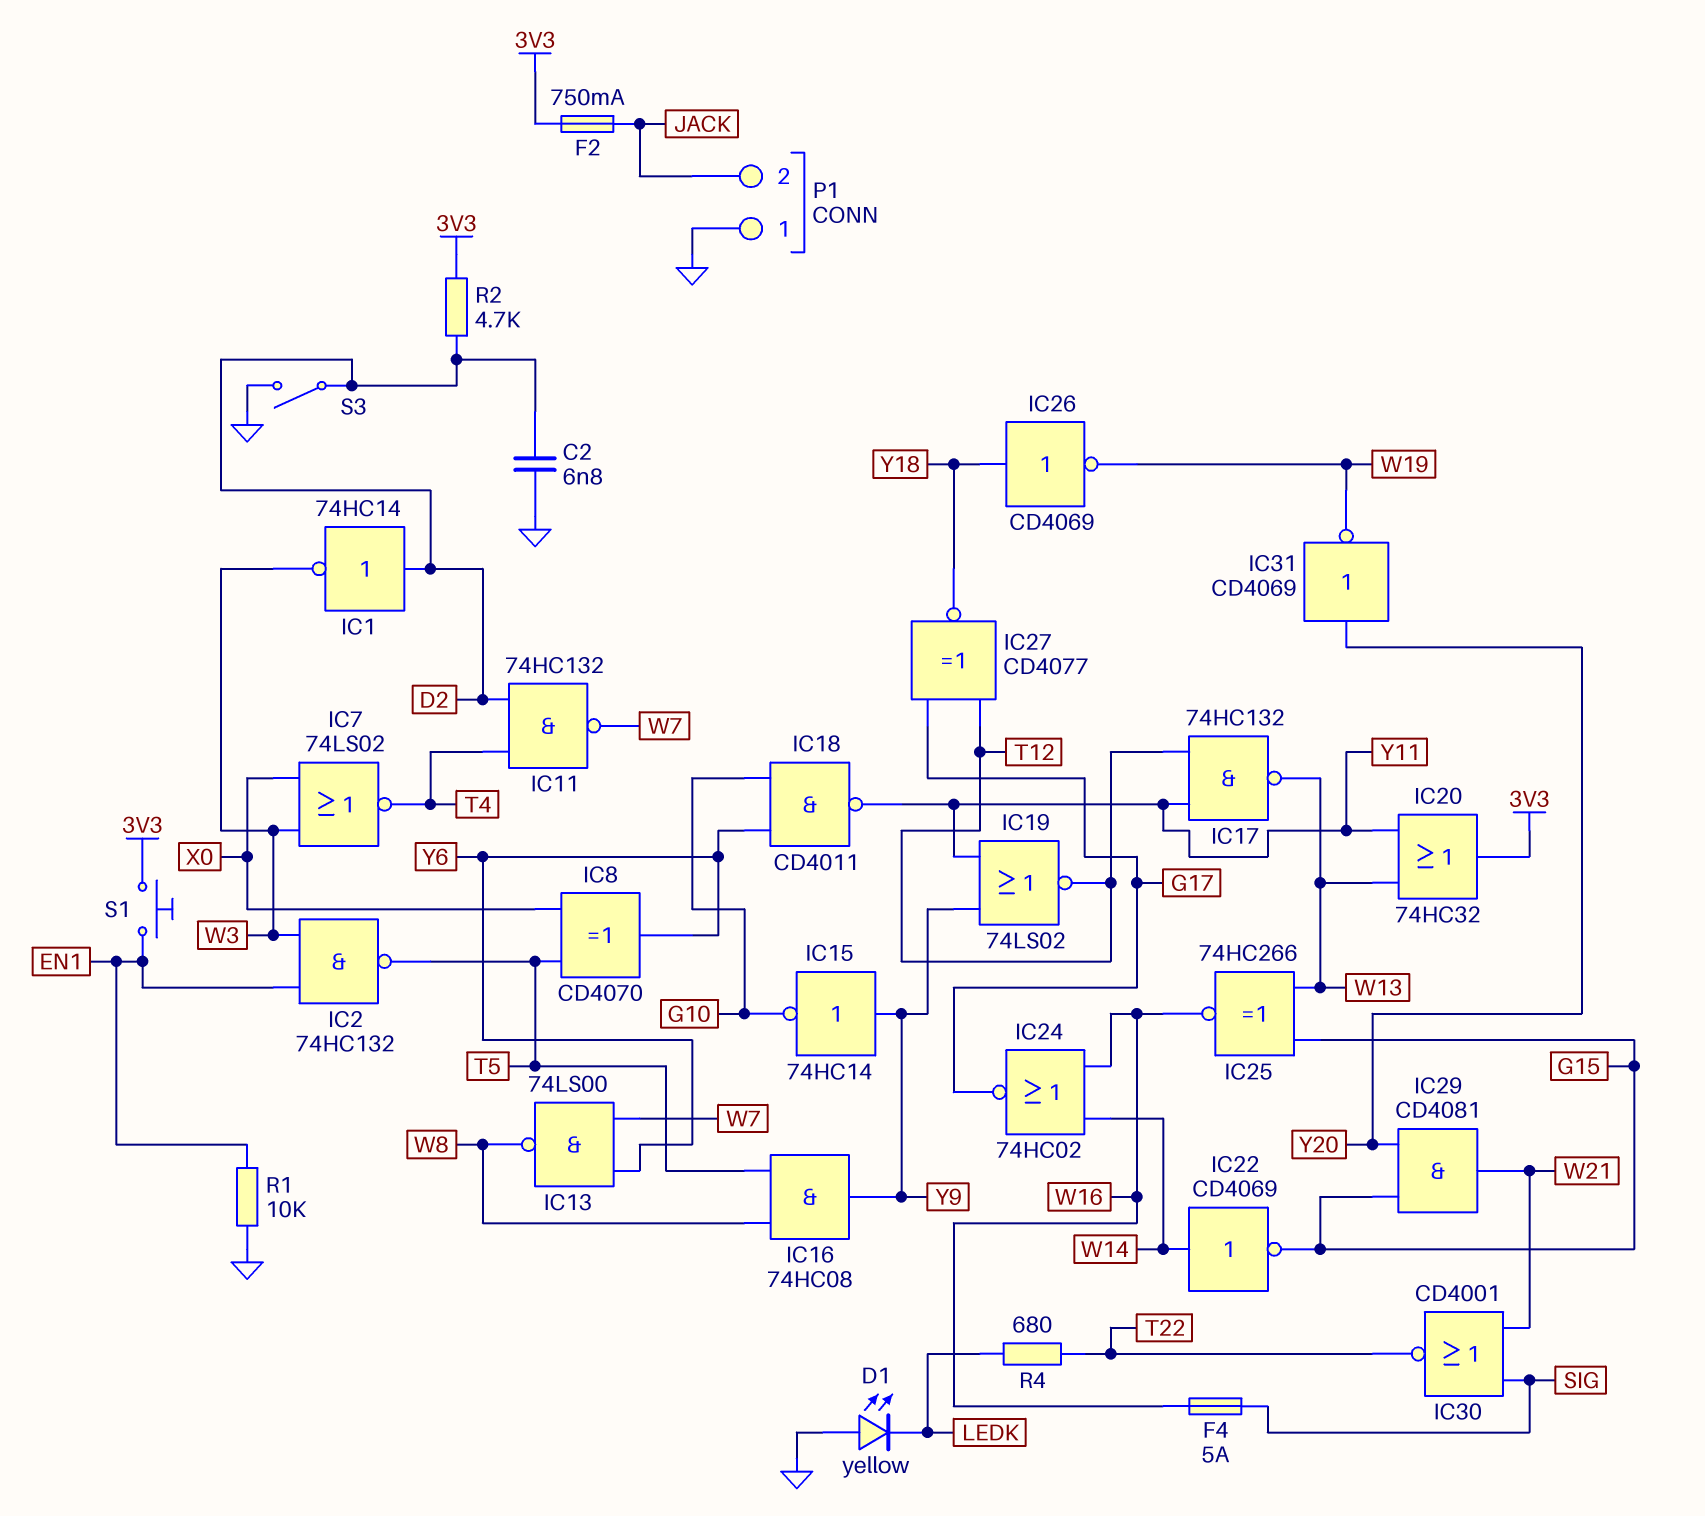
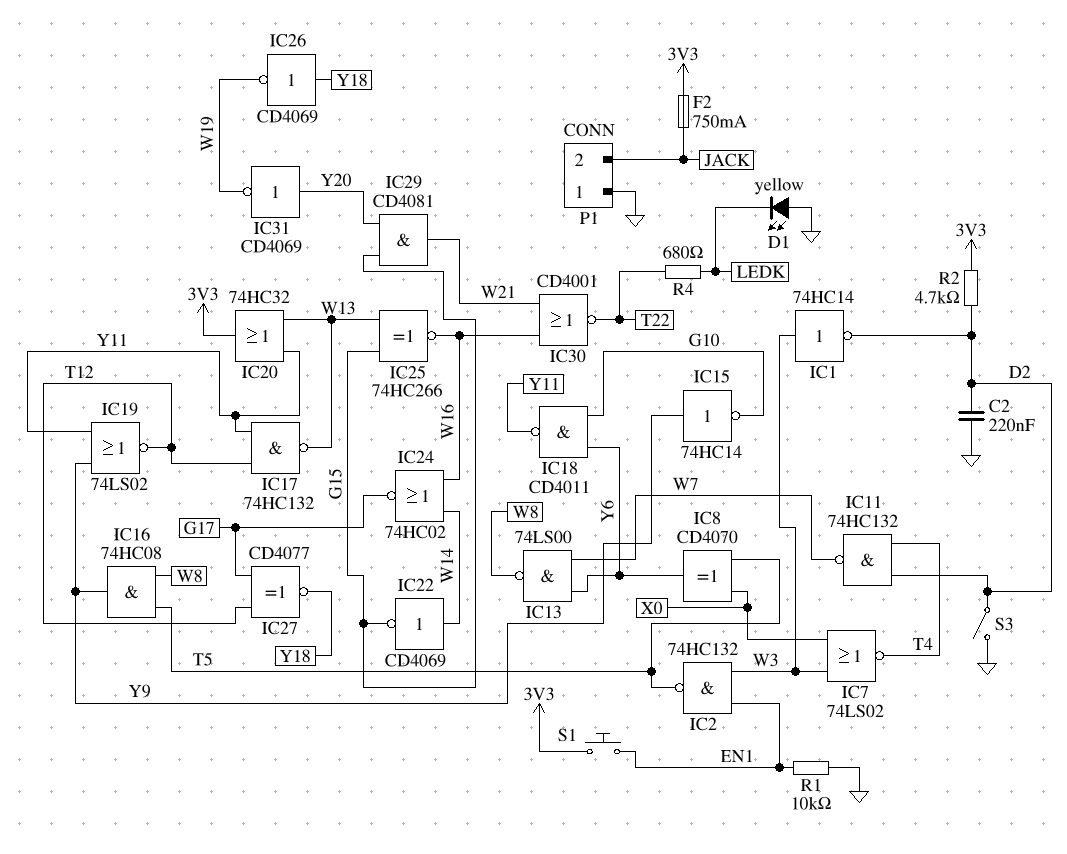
C2: 6.8nF (D2, GND) -> 220nF (D2, GND)
F4: 5A (SIG, W16) -> none
IC1: NOT 74HC14 (in D2, out W3) -> NOT 74HC14 (in W3, out D2)
IC30: NOR CD4001 (in SIG, in W21, out T22) -> NOR CD4001 (in W16, in W21, out T22)

